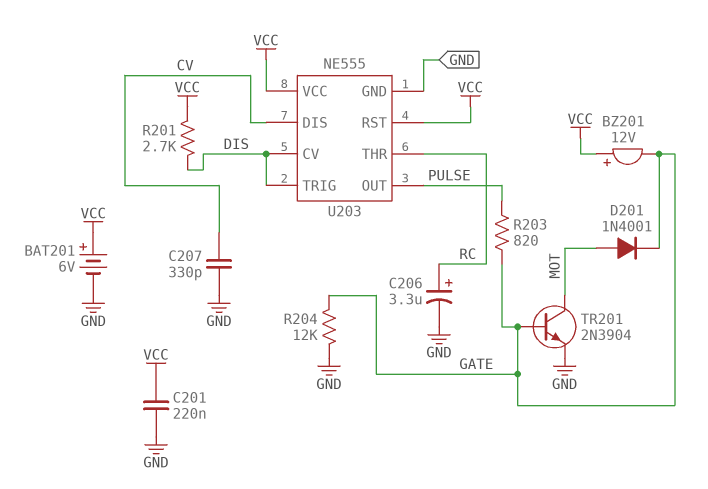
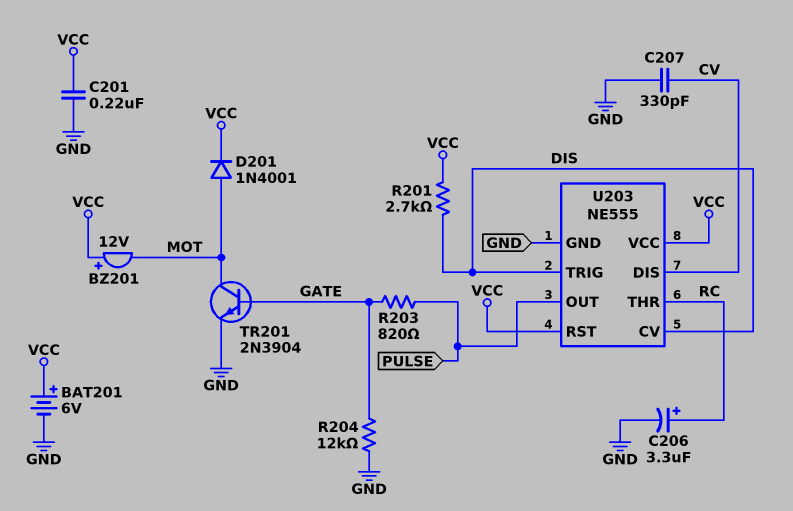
BZ201: buzzer 12V (plus VCC, minus GATE) -> buzzer 12V (plus VCC, minus MOT)
D201: diode 1N4001 (A MOT, K GATE) -> diode 1N4001 (A MOT, K VCC)

